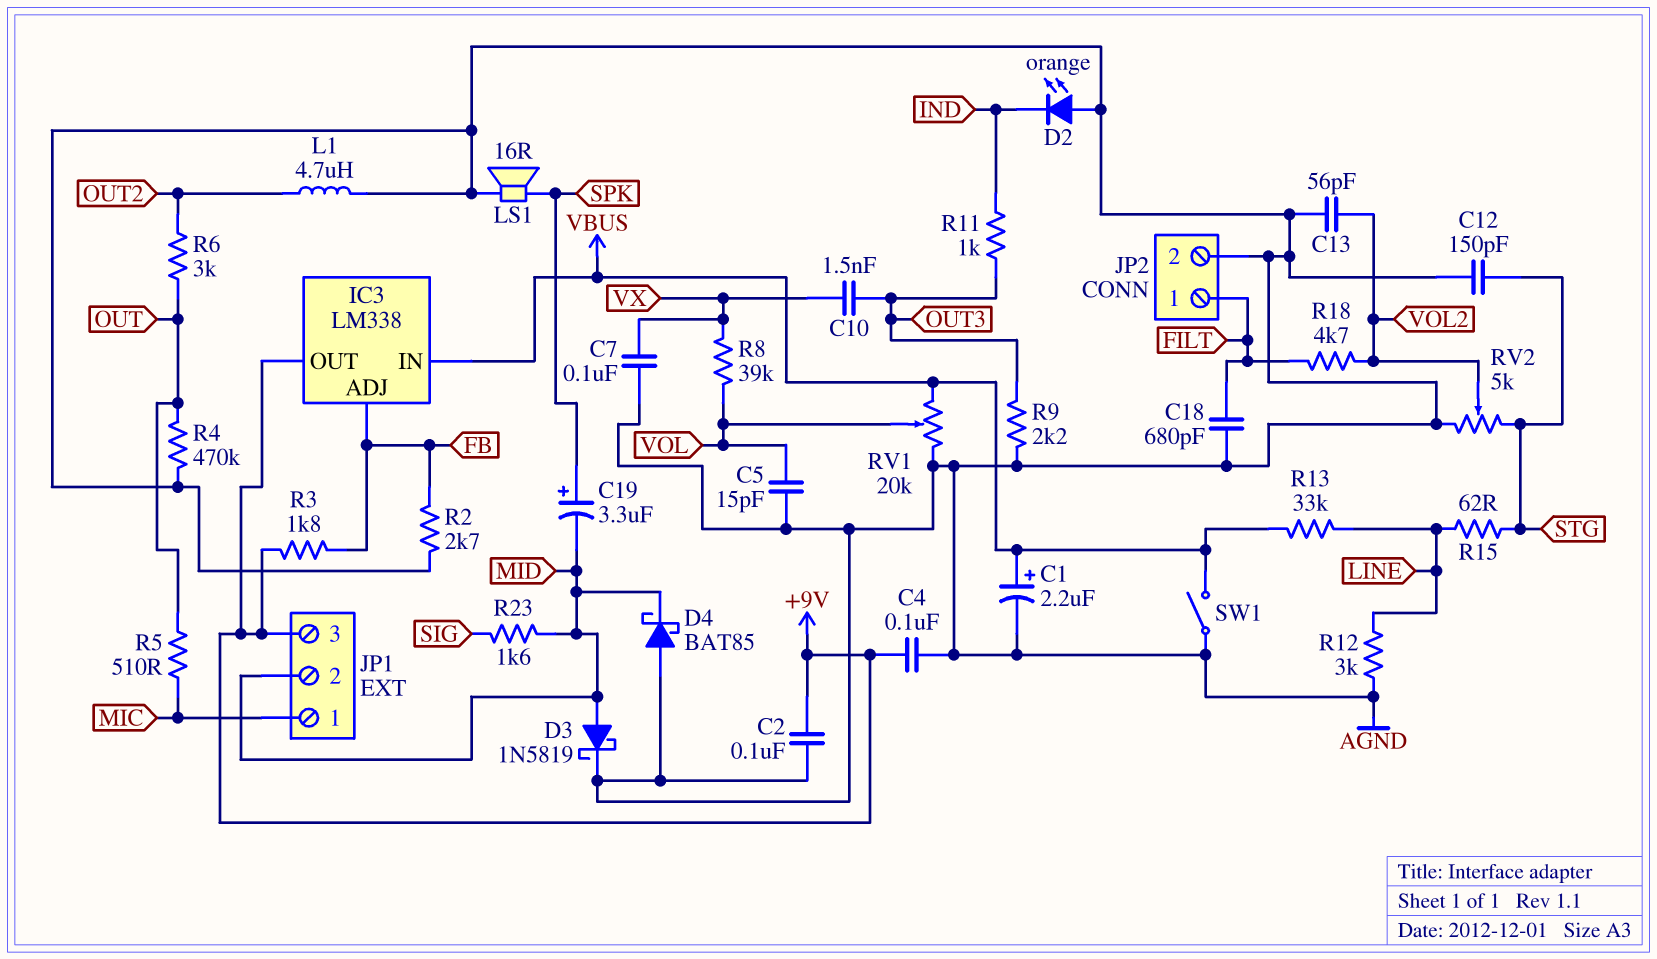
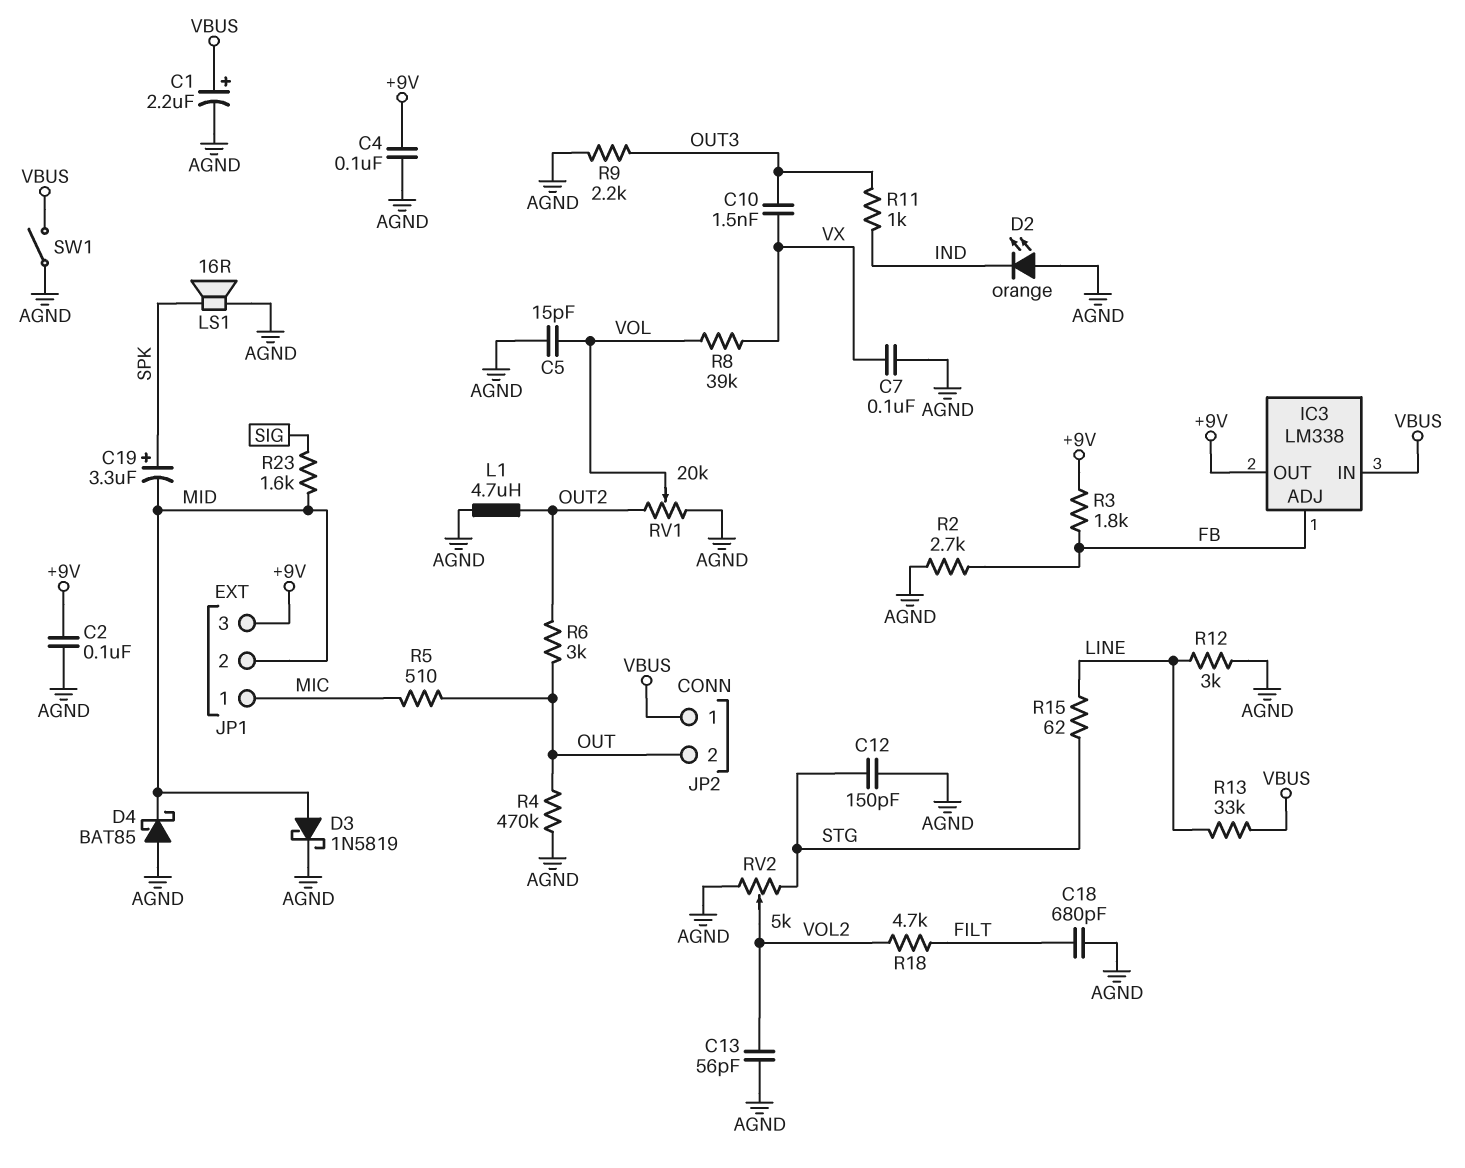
JP2 pin 1: FILT -> VBUS
JP2 pin 2: AGND -> OUT
RV1: 20k (AGND, VBUS, wiper VOL) -> 20k (AGND, OUT2, wiper VOL)

